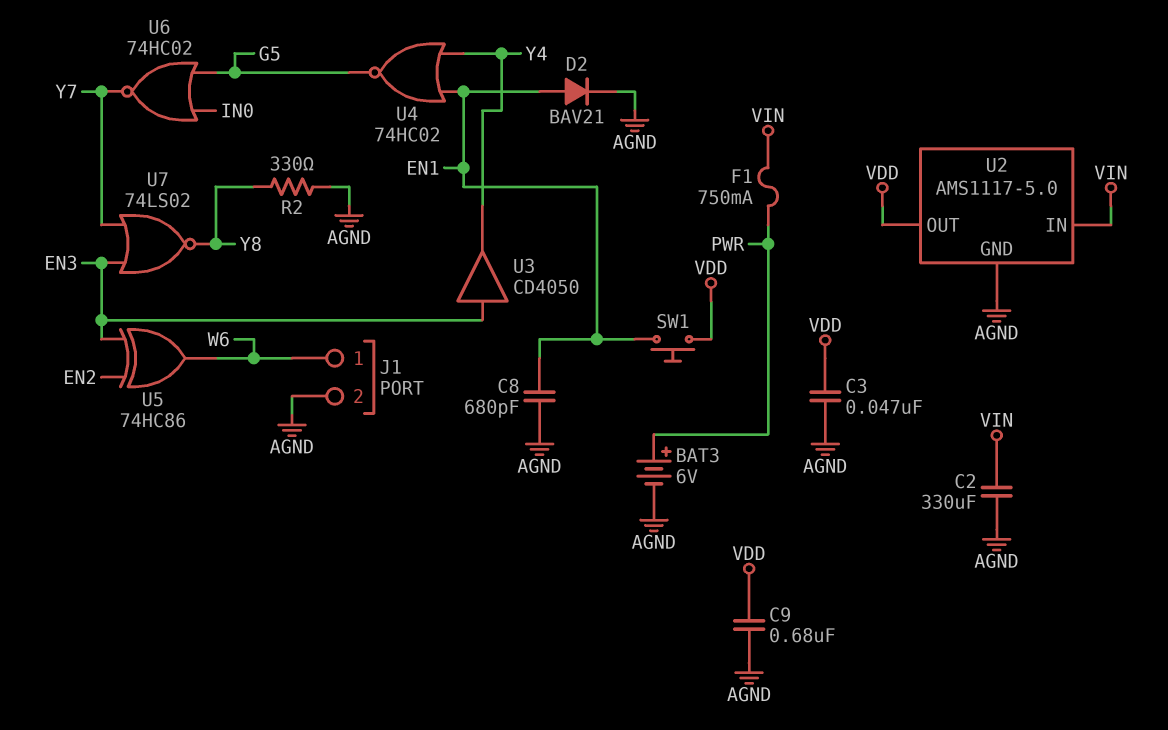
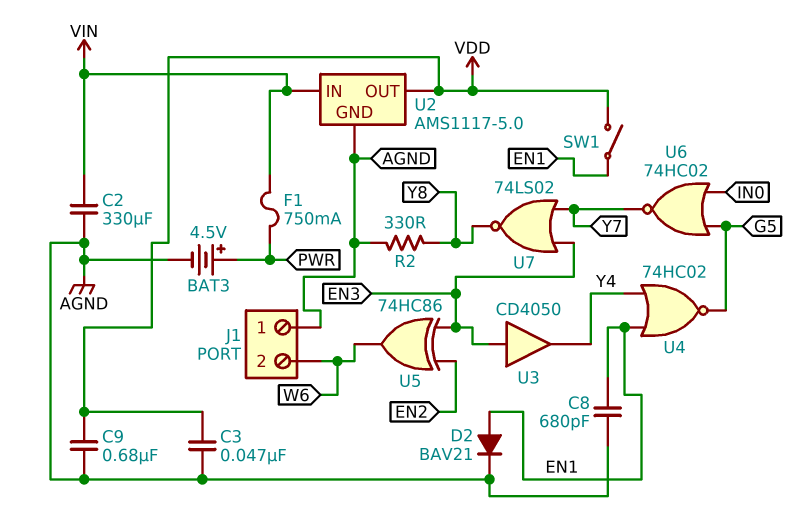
BAT3: 6V (plus PWR, minus AGND) -> 4.5V (plus PWR, minus AGND)
J1 pin 1: W6 -> AGND
J1 pin 2: AGND -> W6
SW1: button (EN1, VDD) -> switch (EN1, VDD)

